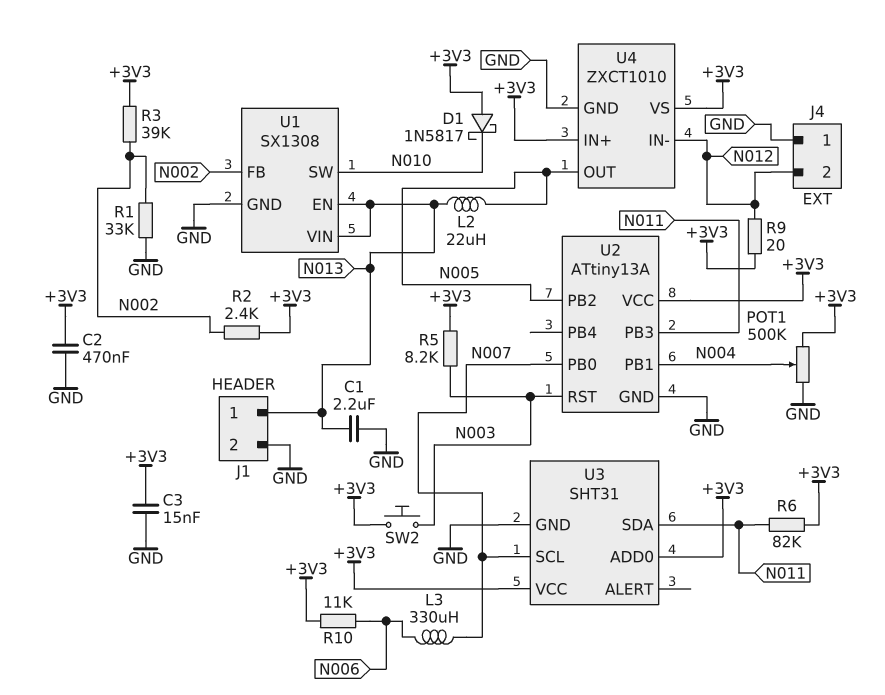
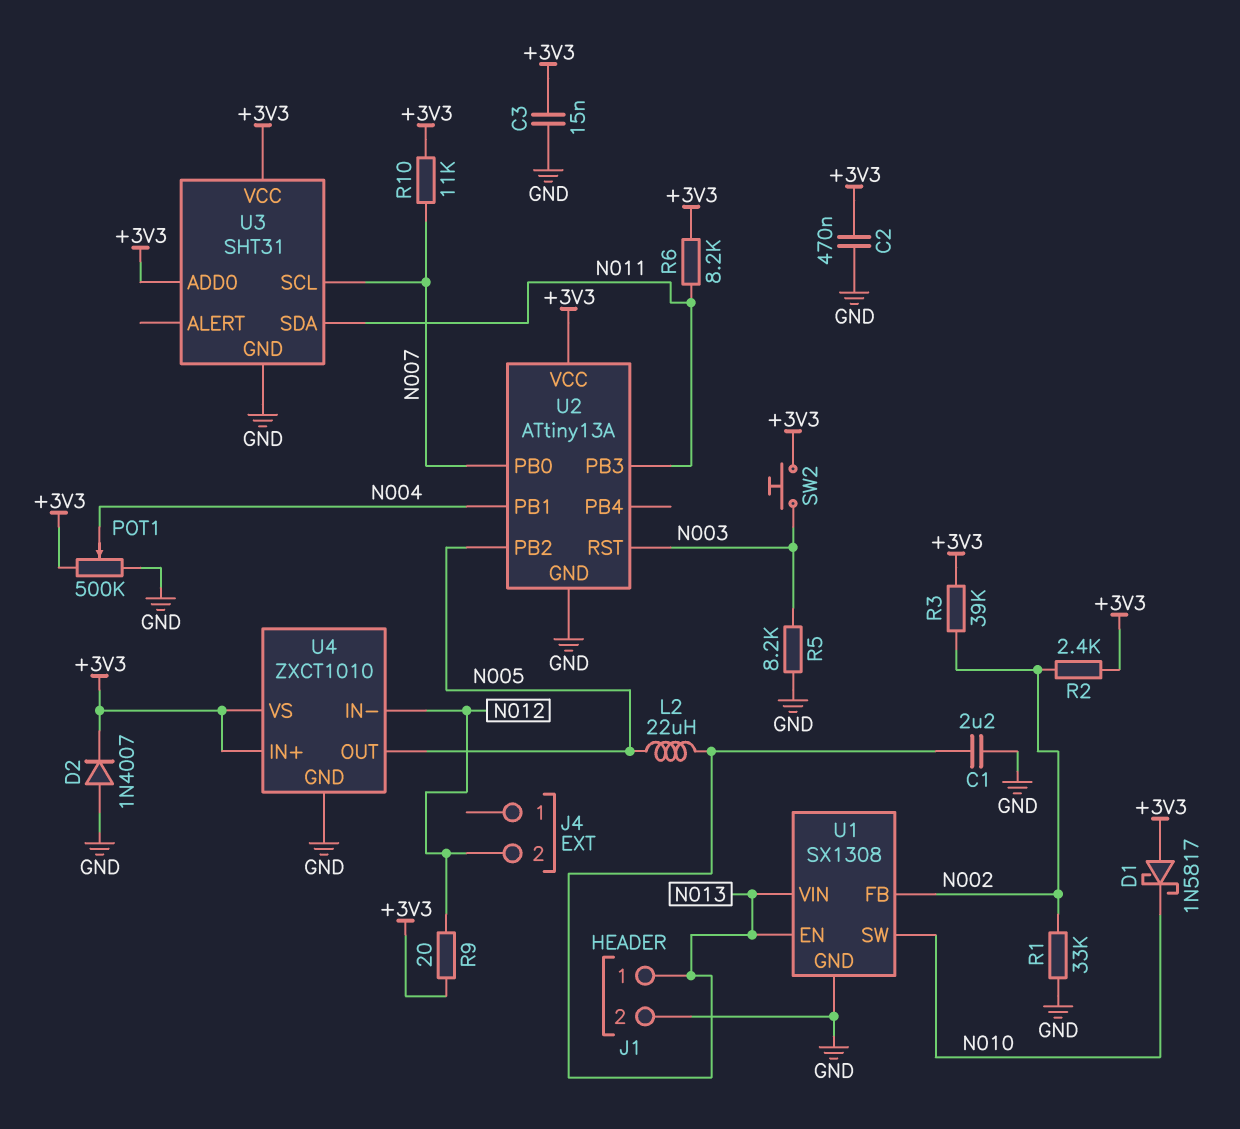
D2: none -> diode 1N4007 (A GND, K +3V3)
J4 pin 1: GND -> none
L3: 330uH (N006, N007) -> none
R5: 8.2k (+3V3, N003) -> 8.2k (GND, N003)
R6: 82k (+3V3, N011) -> 8.2k (+3V3, N011)
R10: 11k (+3V3, N006) -> 11k (+3V3, N007)

